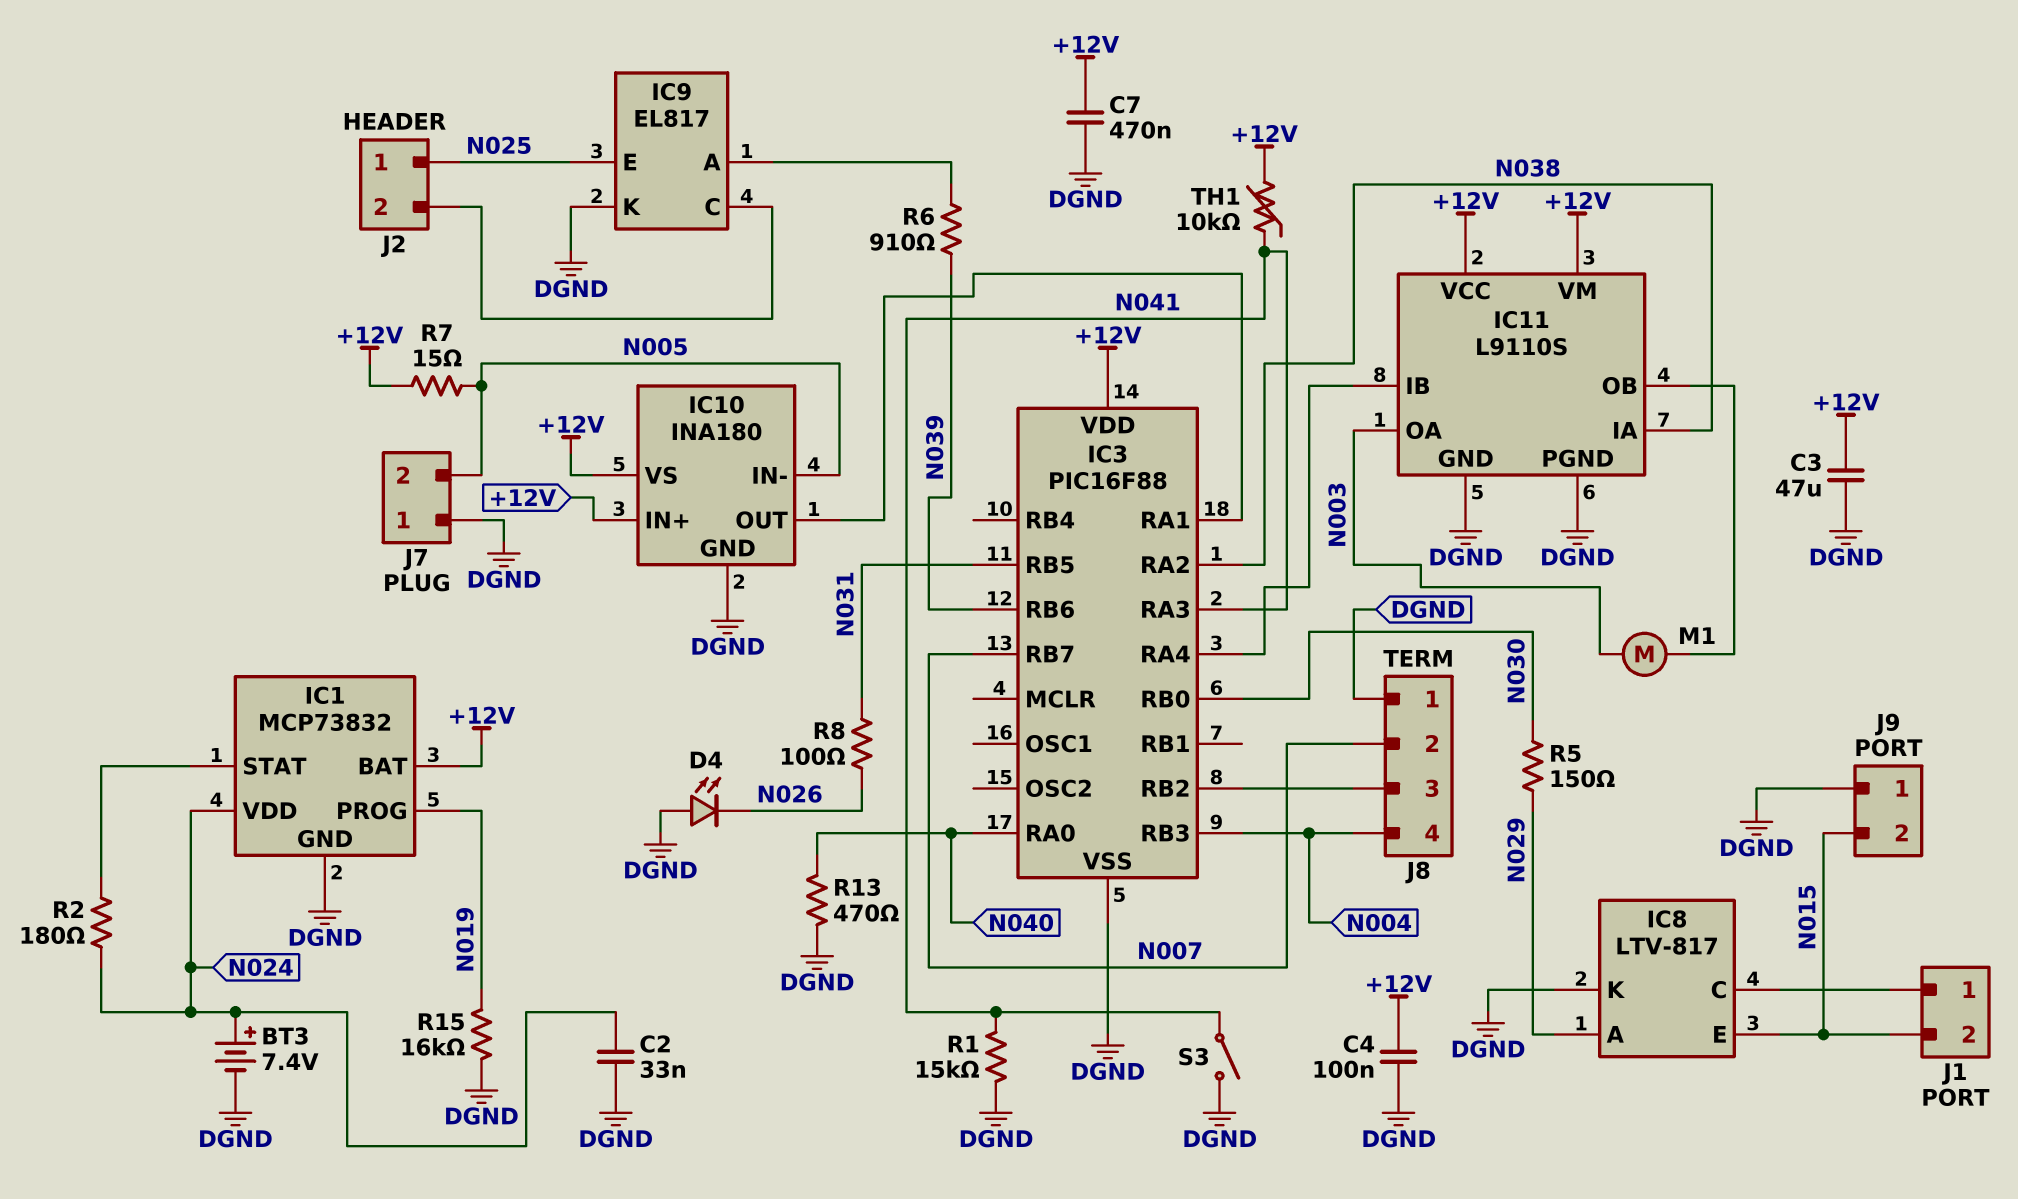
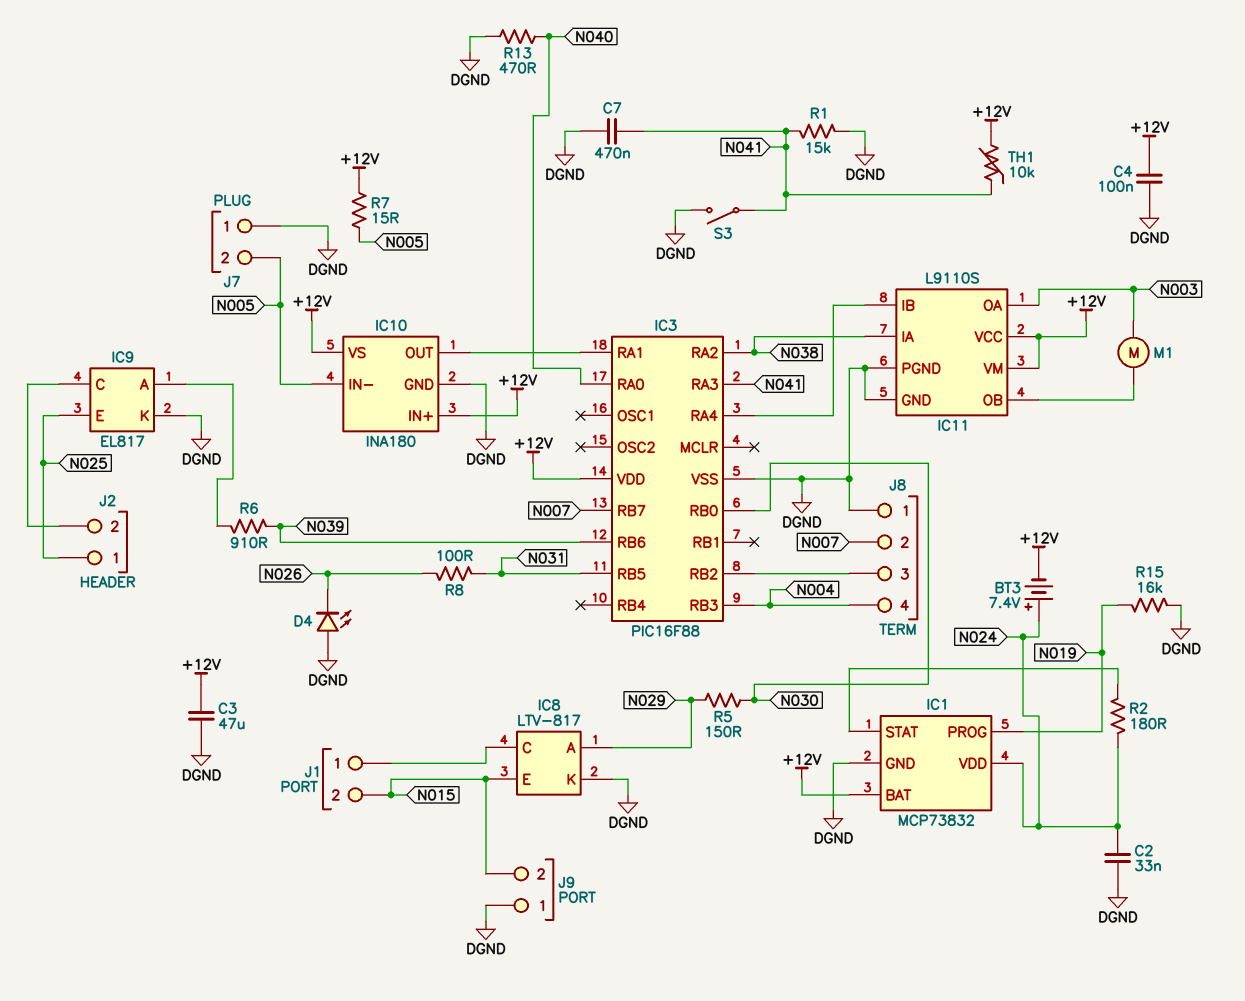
BT3: 7.4V (plus N024, minus DGND) -> 7.4V (plus N024, minus +12V)
C7: 470nF (+12V, DGND) -> 470nF (DGND, N041)

